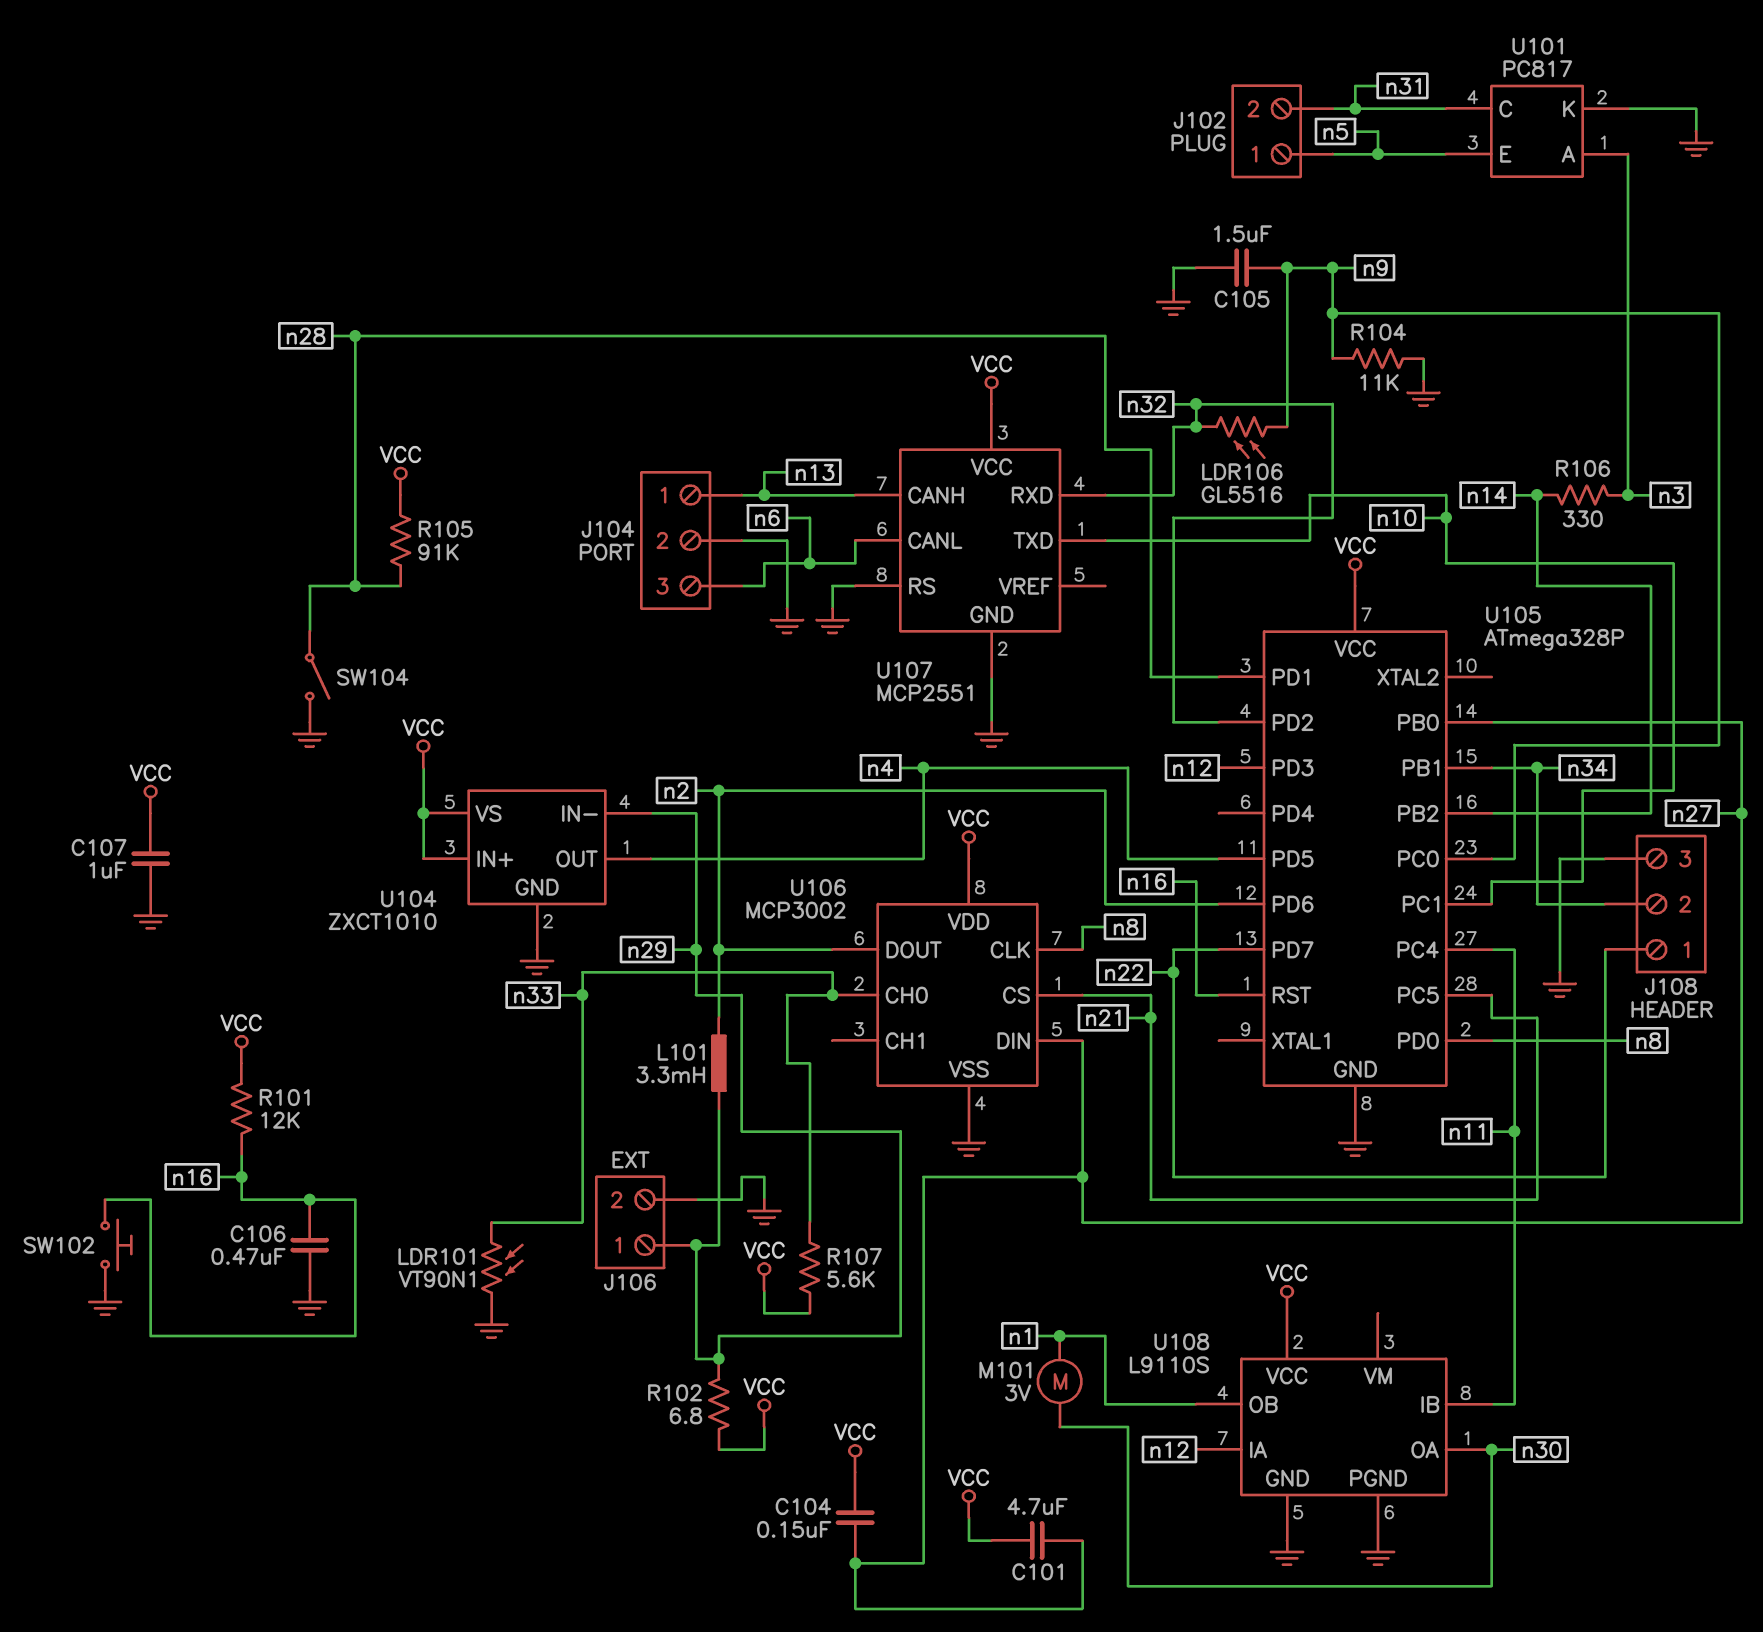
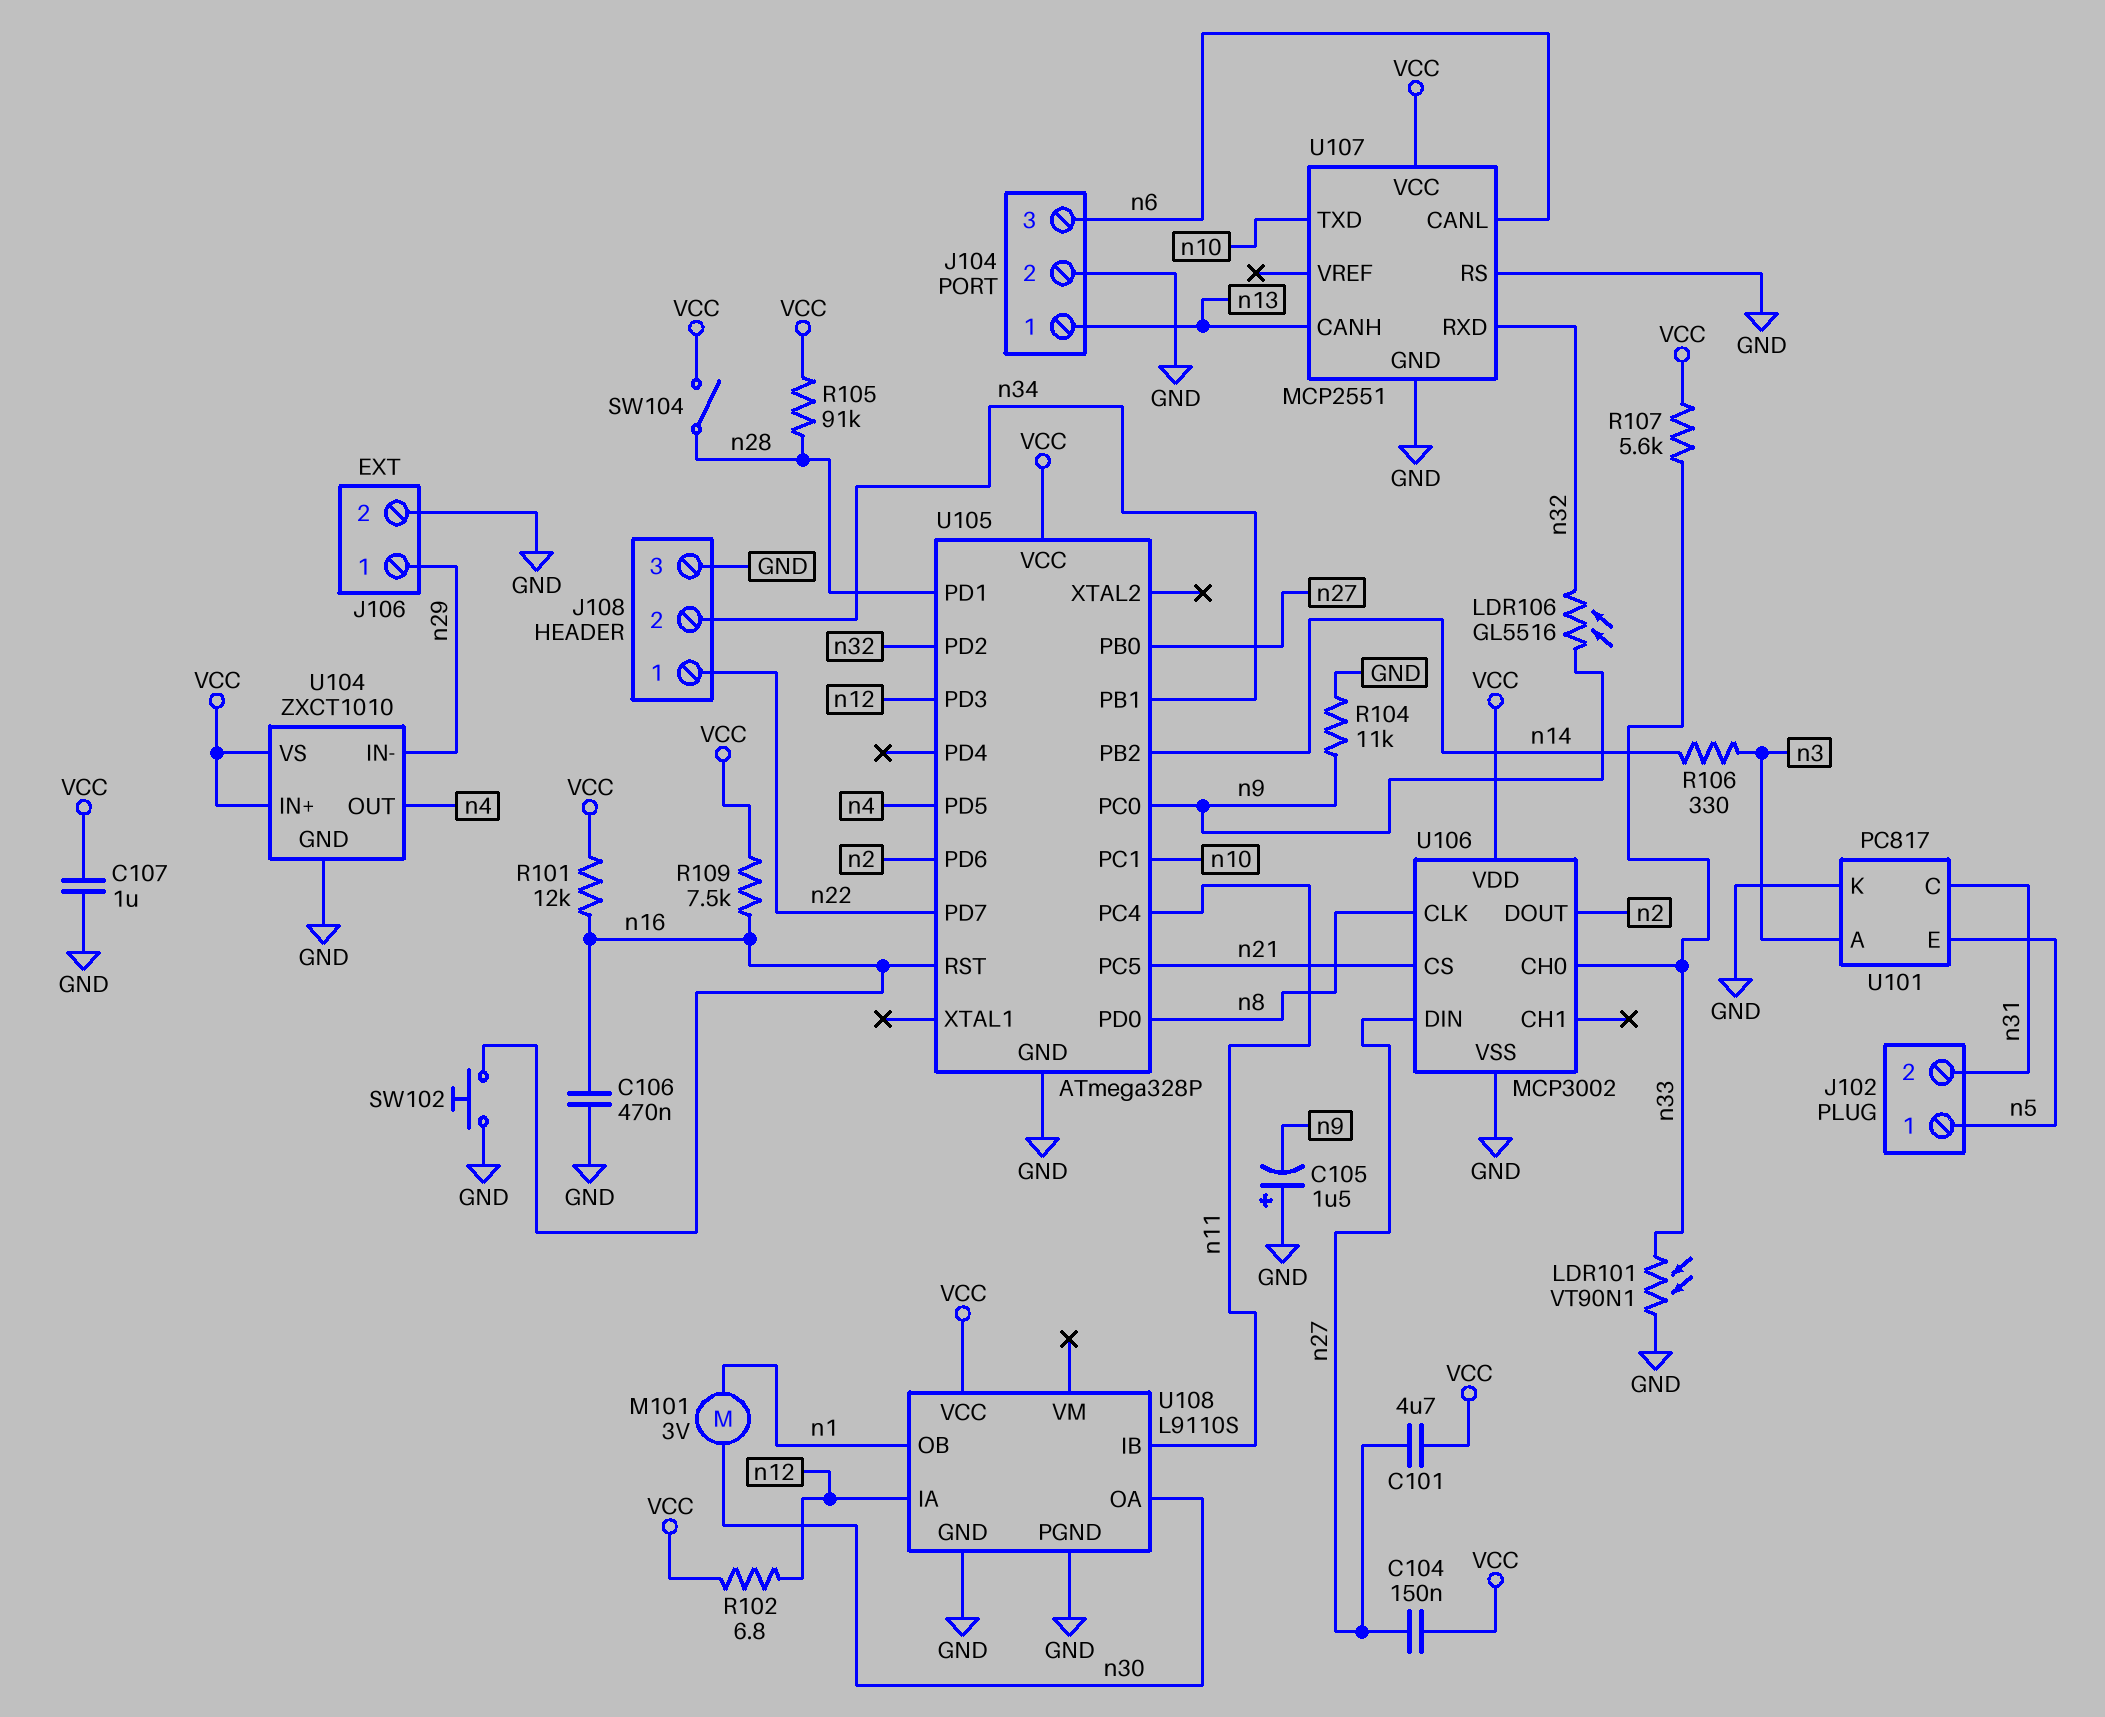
C105: 1.5uF (GND, n9) -> 1.5uF (plus GND, minus n9)
L101: 3.3mH (n2, n29) -> none
R102: 6.8 (VCC, n29) -> 6.8 (VCC, n12)
R109: none -> 7.5k (VCC, n16)
SW104: switch (GND, n28) -> switch (VCC, n28)

